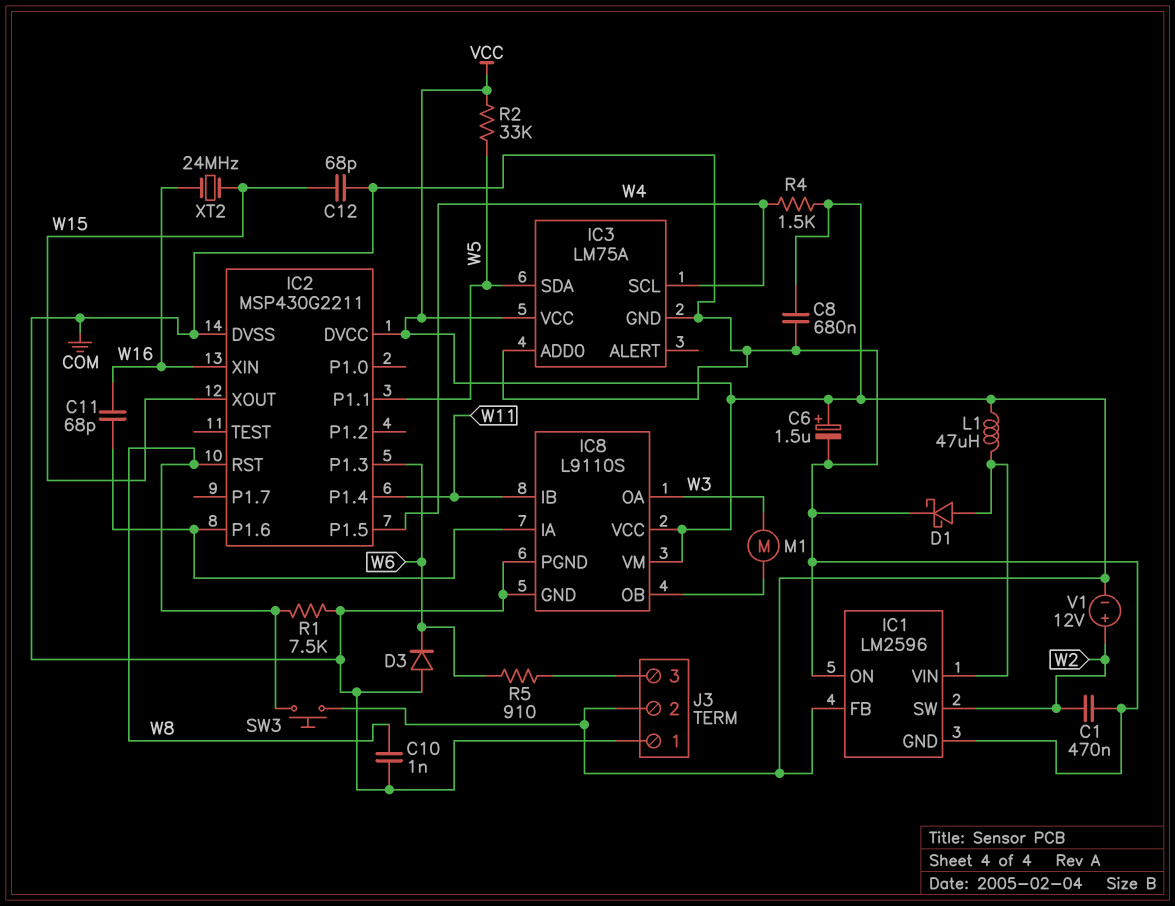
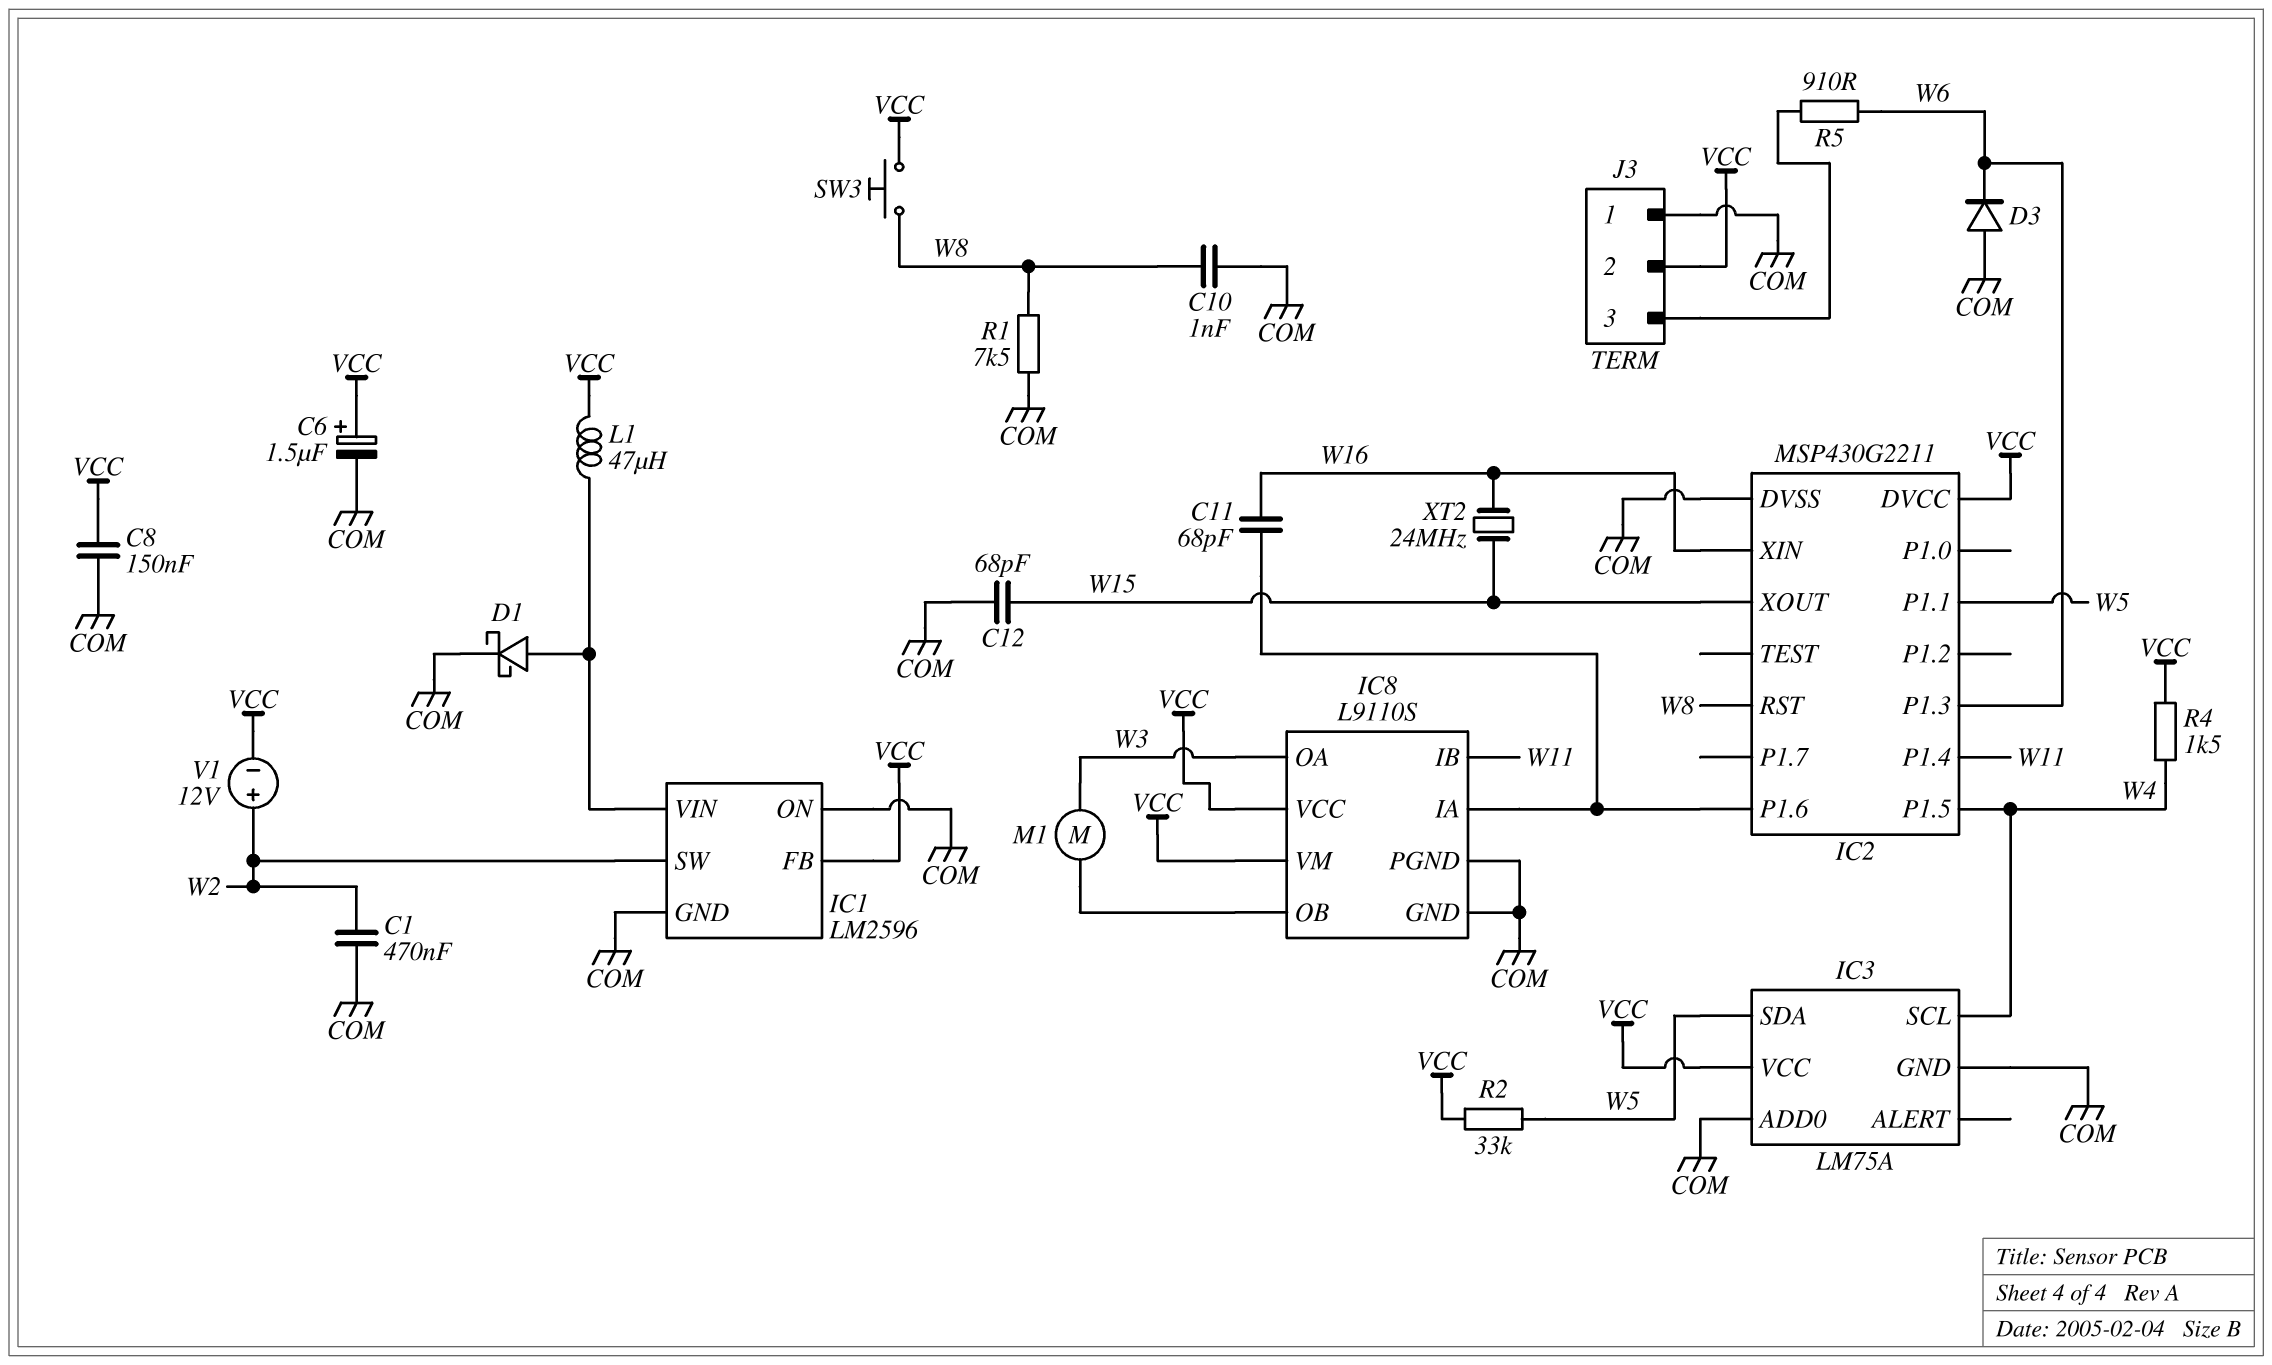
C8: 680nF (COM, VCC) -> 150nF (COM, VCC)

